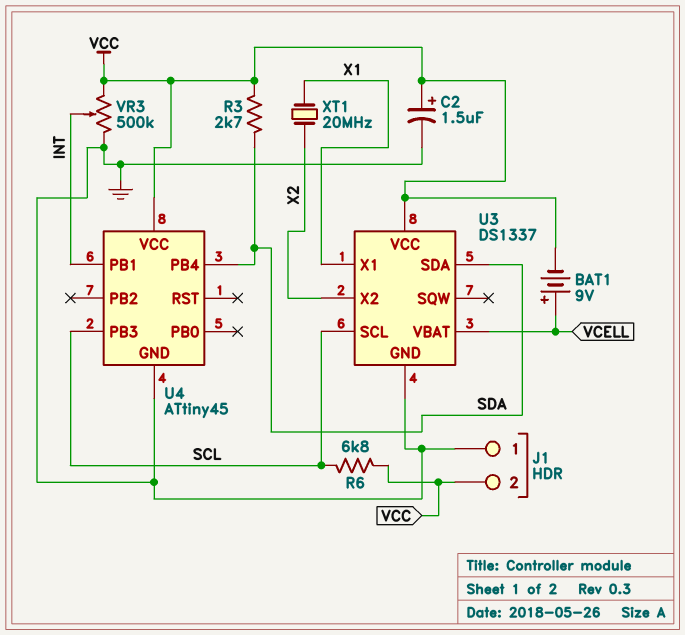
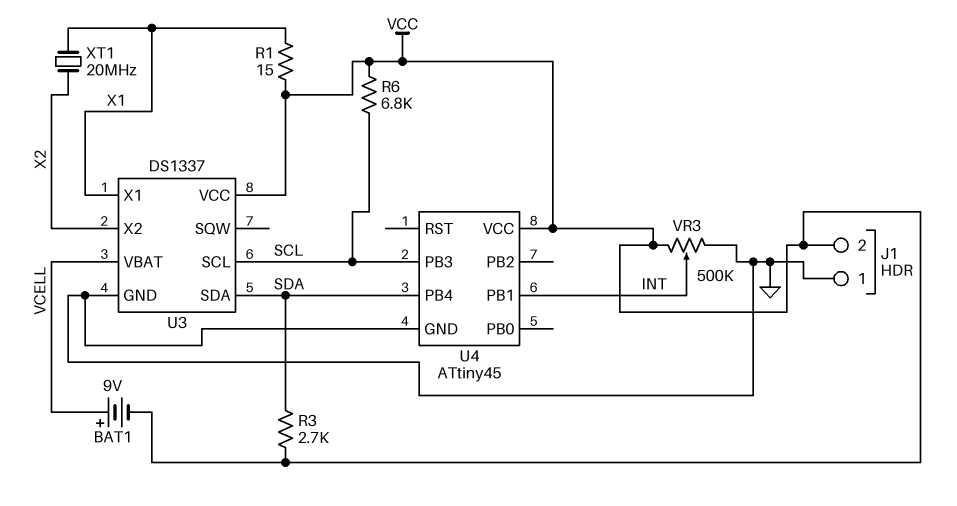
C2: 1.5uF (plus VCC, minus GND) -> none
R1: none -> 15 (VCC, X1)

